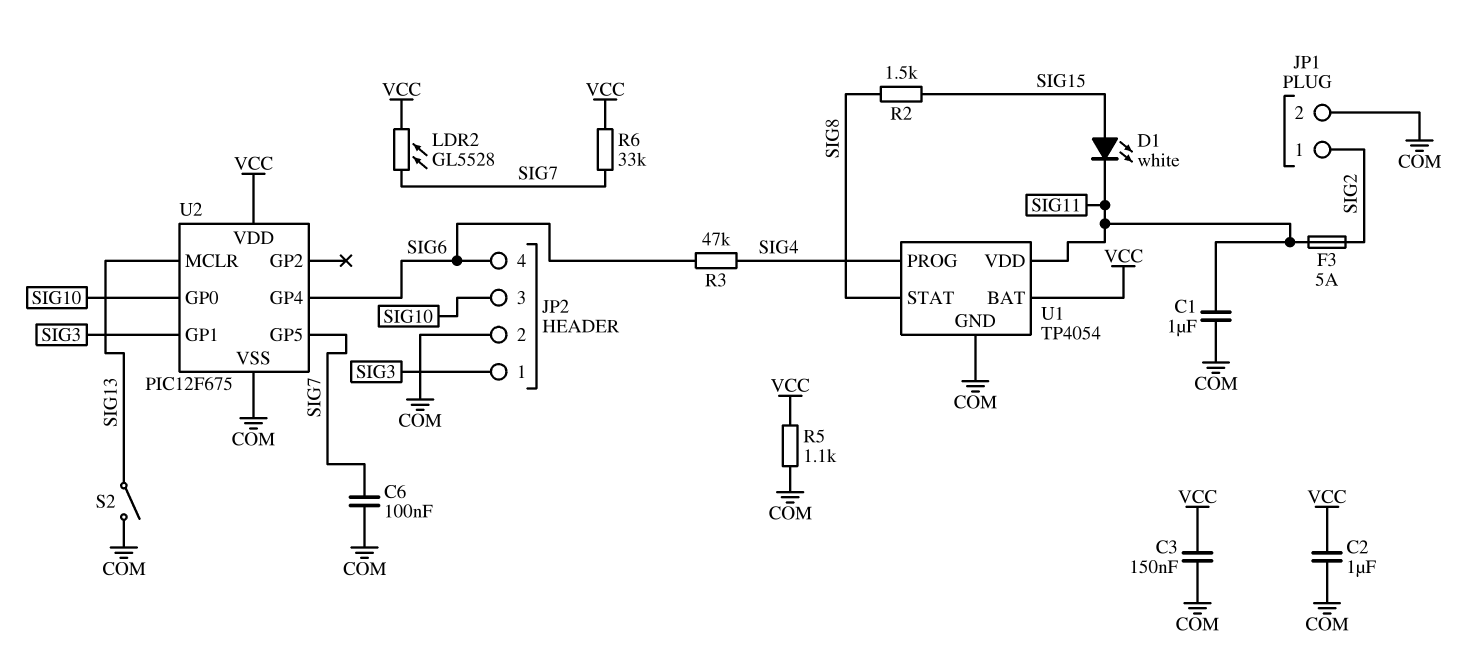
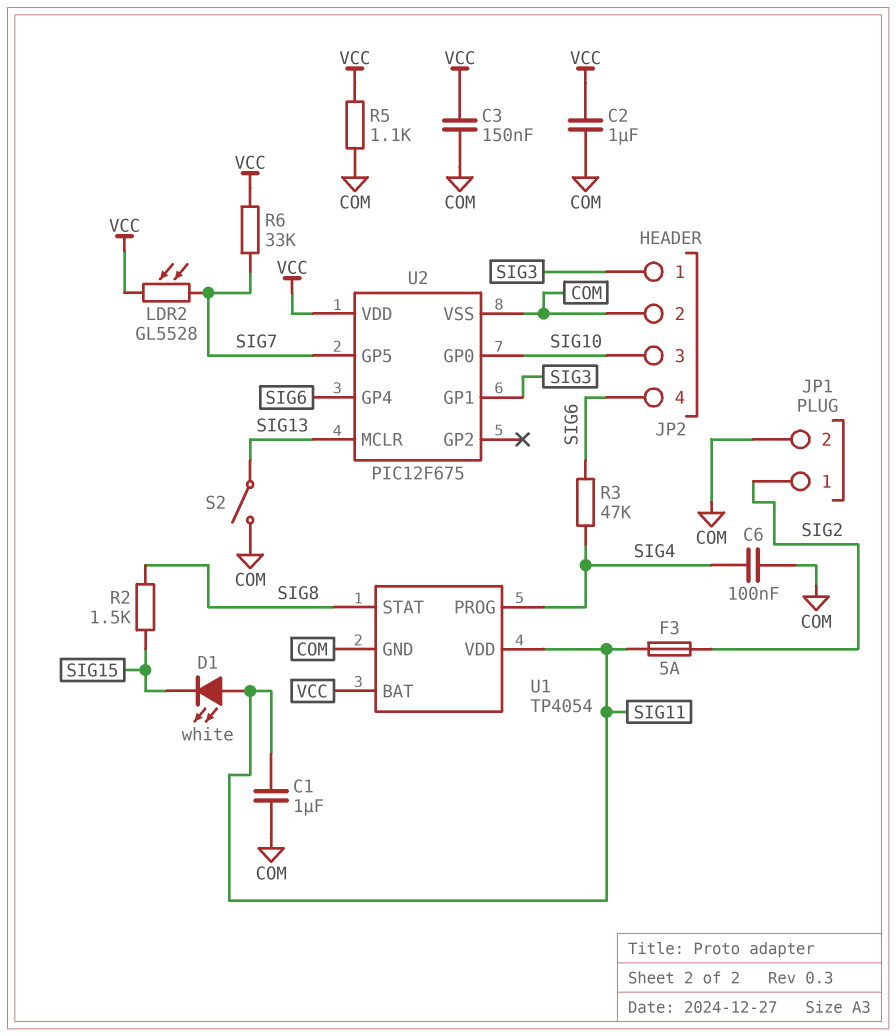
C6: 100nF (COM, SIG7) -> 100nF (COM, SIG4)
D1: LED white (A SIG15, K SIG11) -> LED white (A SIG11, K SIG15)

